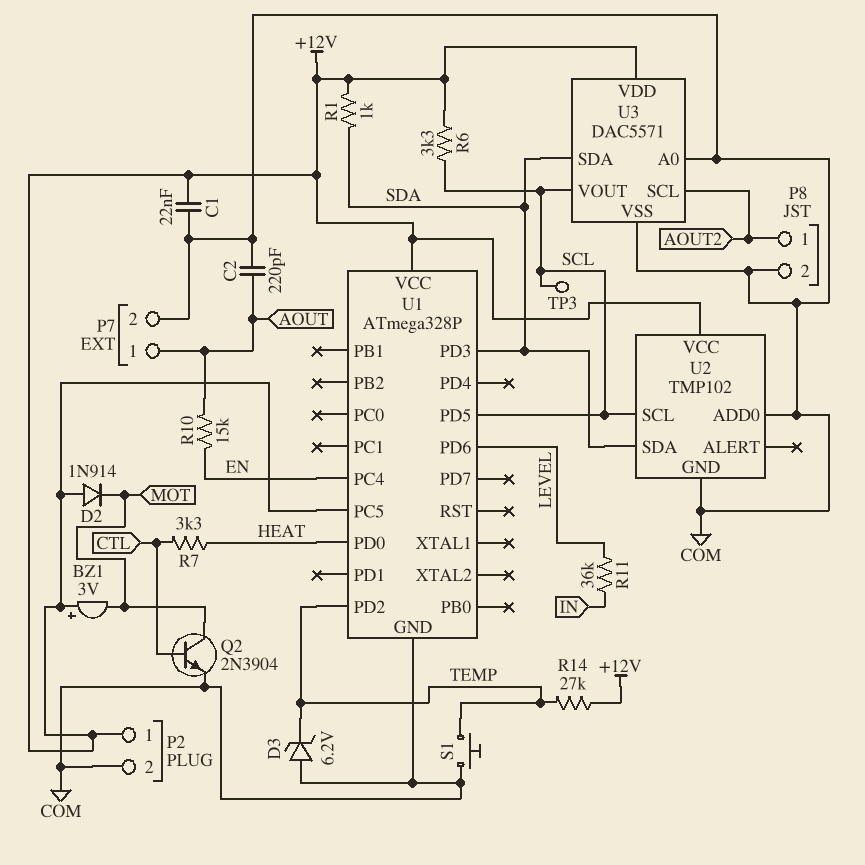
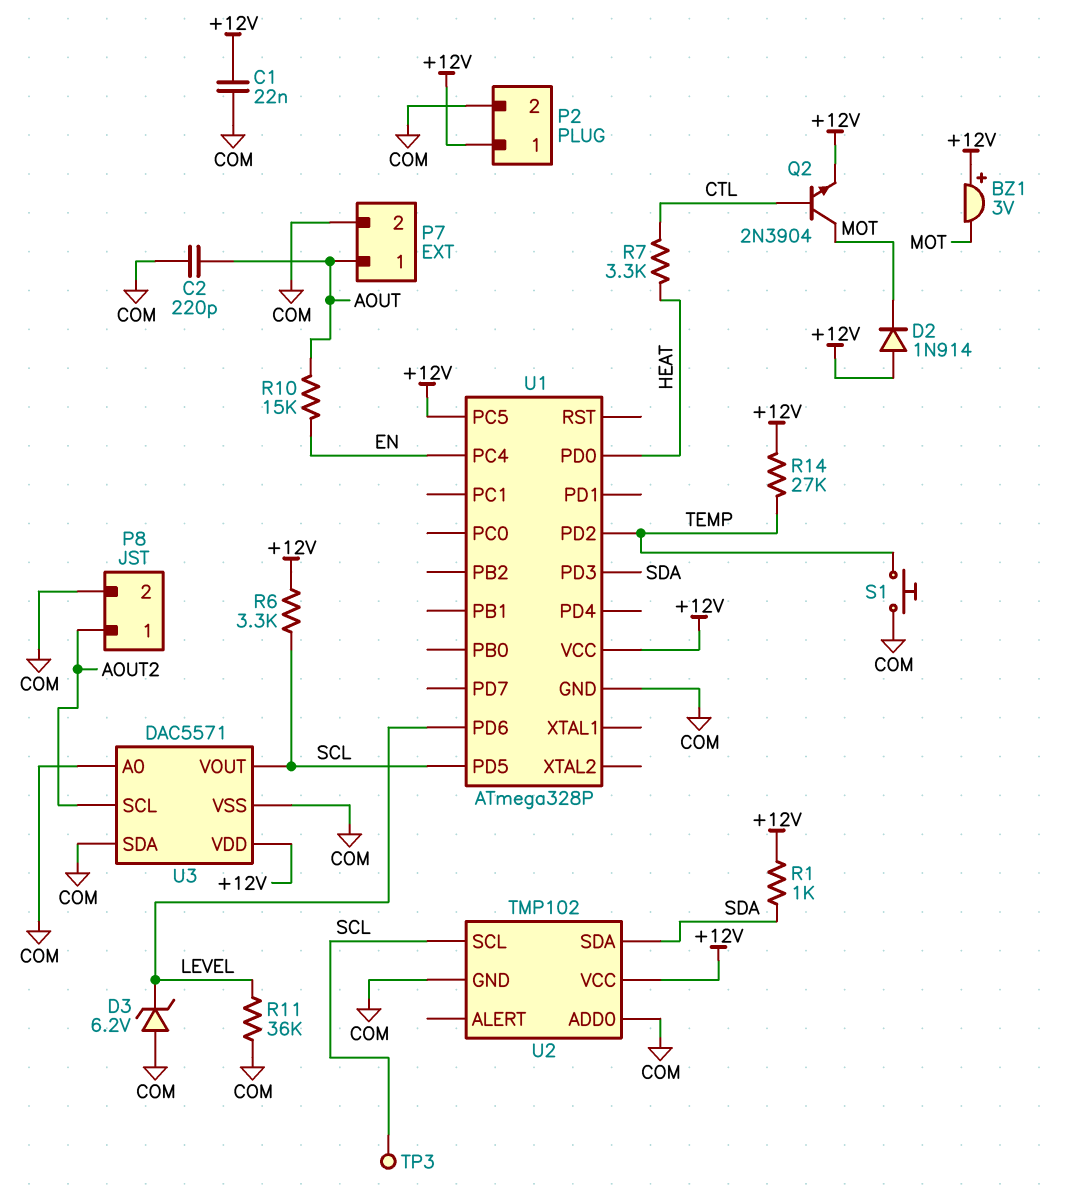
D3: zener 6.2V (A COM, K TEMP) -> zener 6.2V (A COM, K LEVEL)
Q2: NPN 2N3904 (B CTL, C MOT, E COM) -> NPN 2N3904 (B CTL, C MOT, E +12V)
R11: 36k (IN, LEVEL) -> 36k (COM, LEVEL)
U3 pin SDA: SDA -> COM

